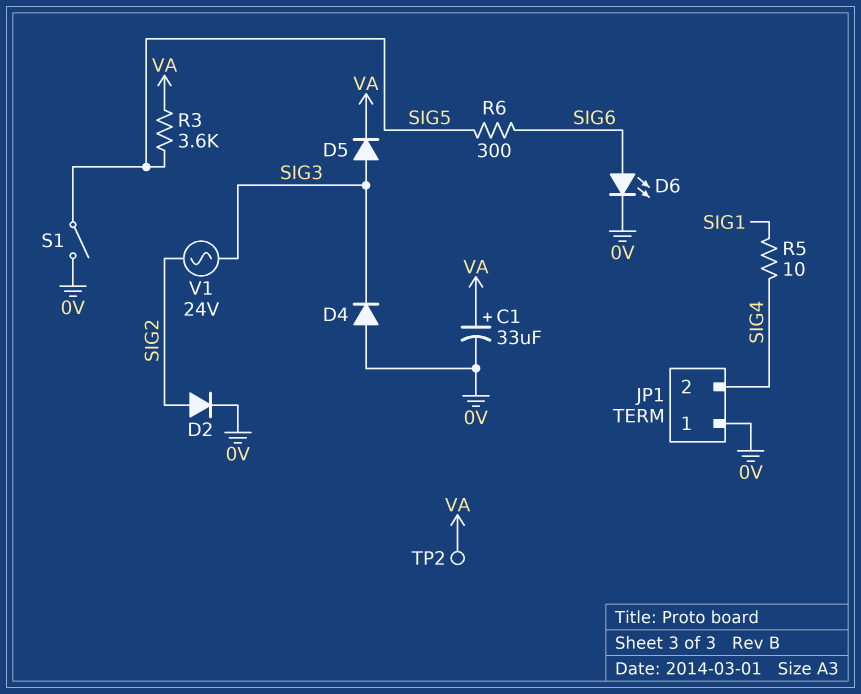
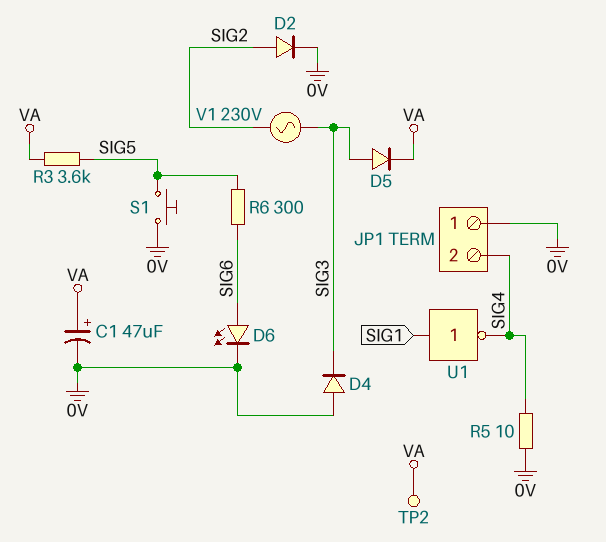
C1: 33uF (plus VA, minus 0V) -> 47uF (plus VA, minus 0V)
R5: 10 (SIG1, SIG4) -> 10 (0V, SIG4)
S1: switch (0V, SIG5) -> button (0V, SIG5)
U1: none -> NOT (in SIG1, out SIG4)
V1: AC 24V (SIG2, SIG3) -> AC 230V (SIG2, SIG3)

